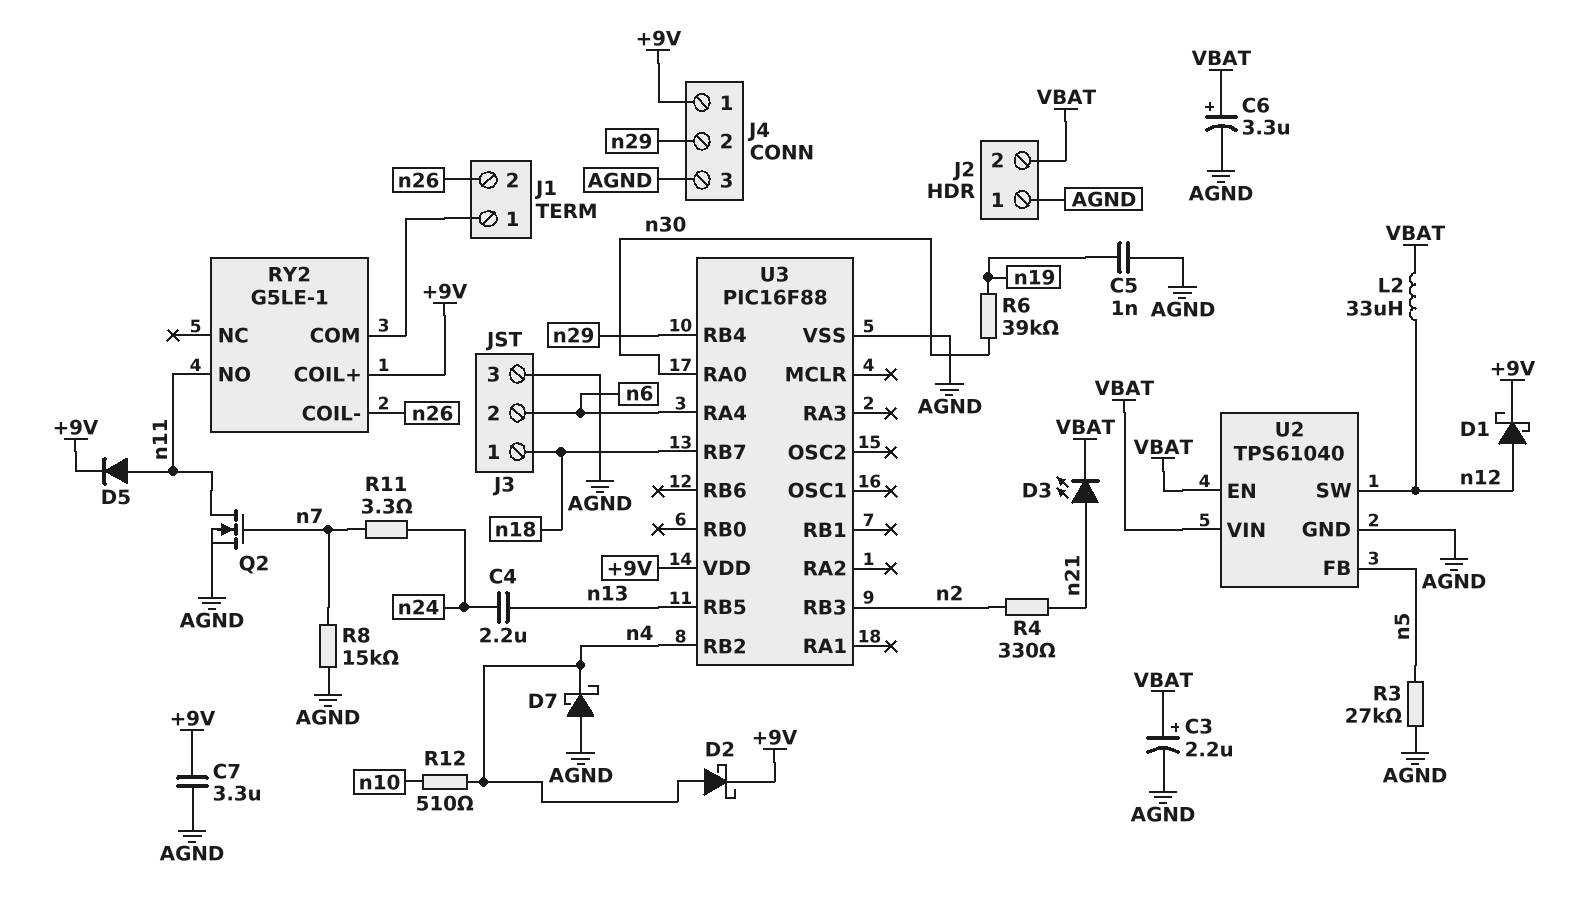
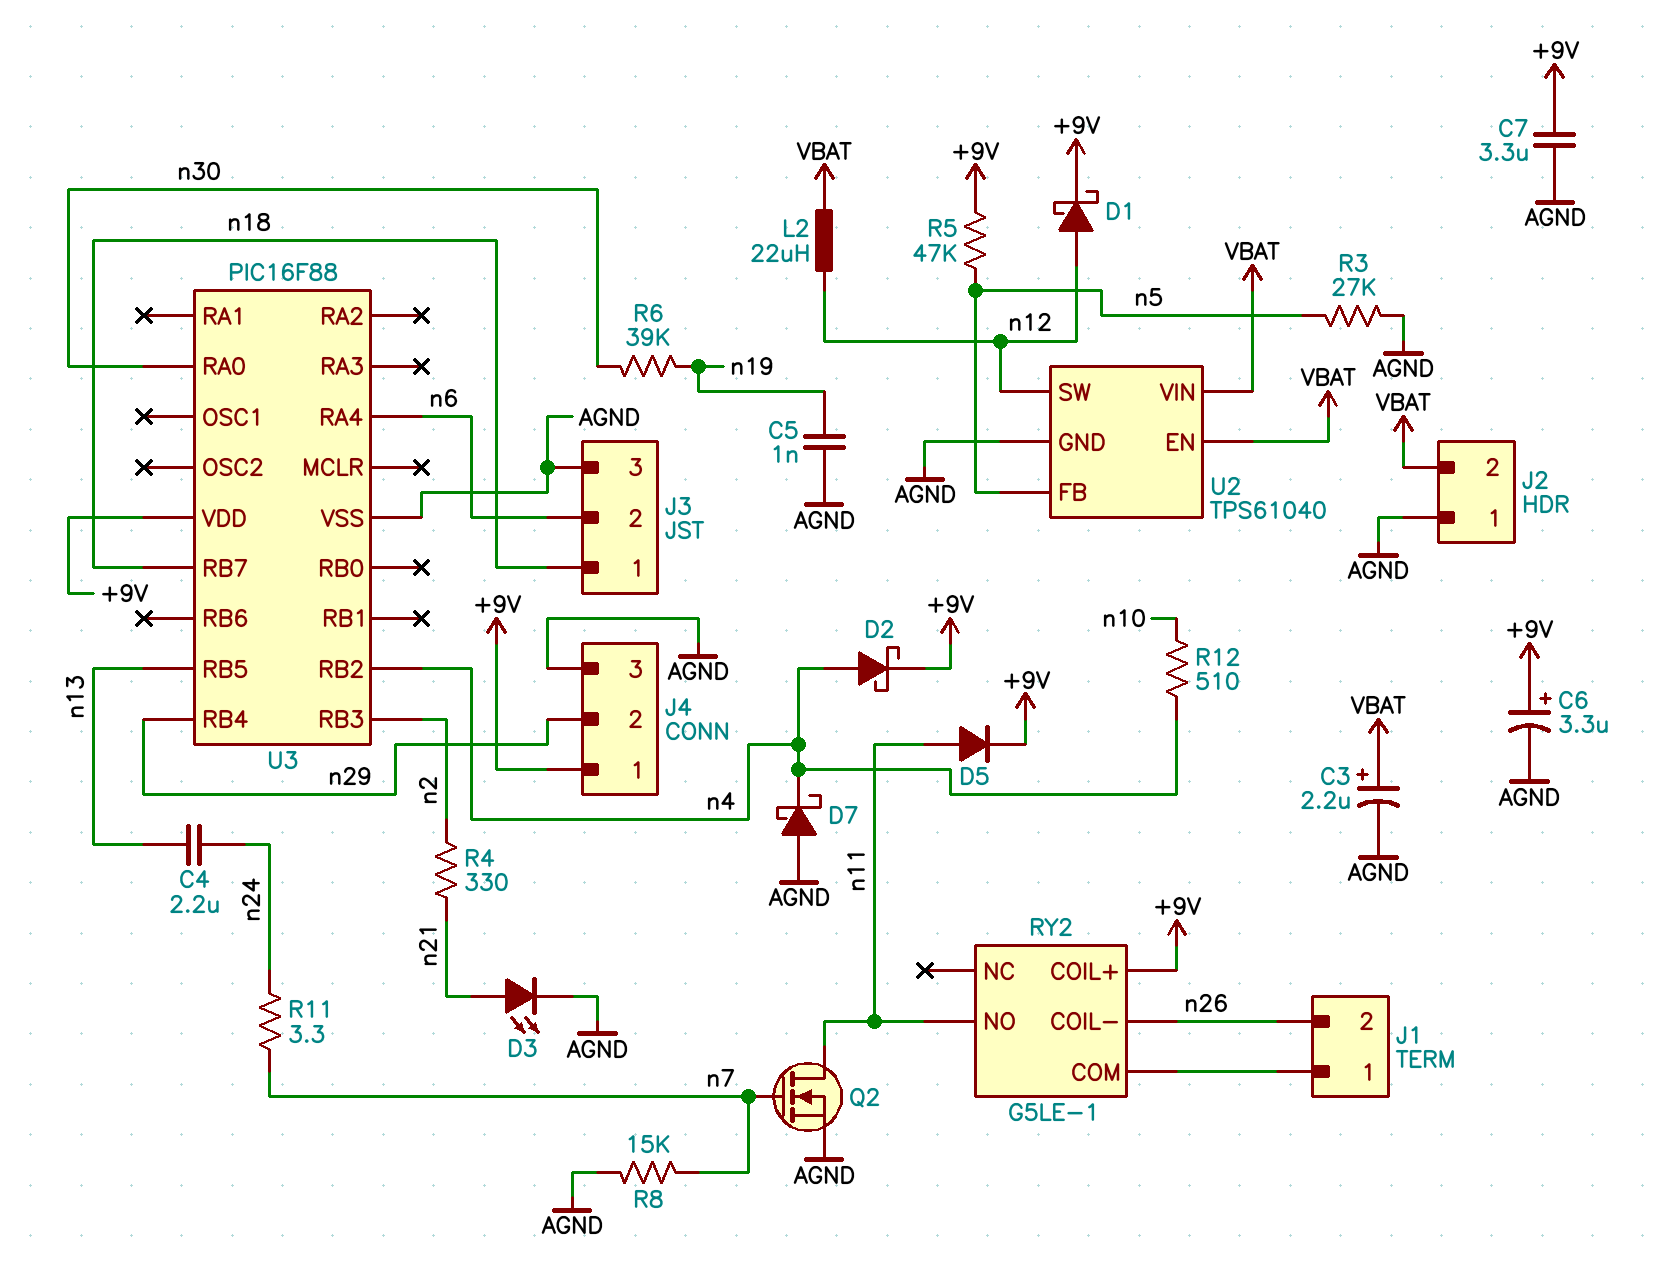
C6: 3.3uF (plus VBAT, minus AGND) -> 3.3uF (plus +9V, minus AGND)
D3: LED (A n21, K VBAT) -> LED (A n21, K AGND)
L2: 33uH (VBAT, n12) -> 22uH (VBAT, n12)
R5: none -> 47k (+9V, n5)

